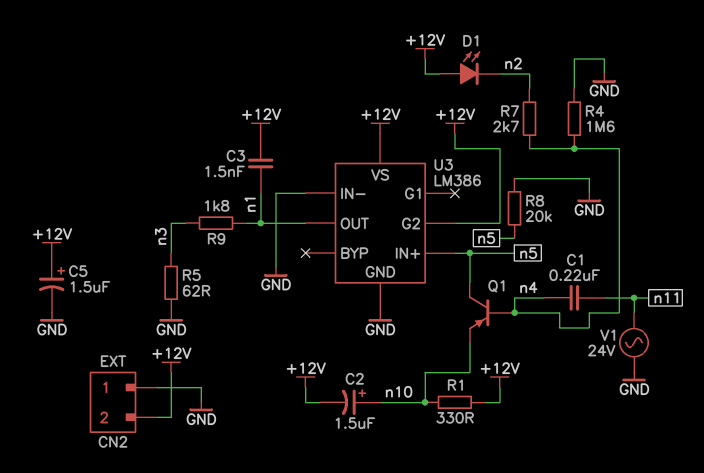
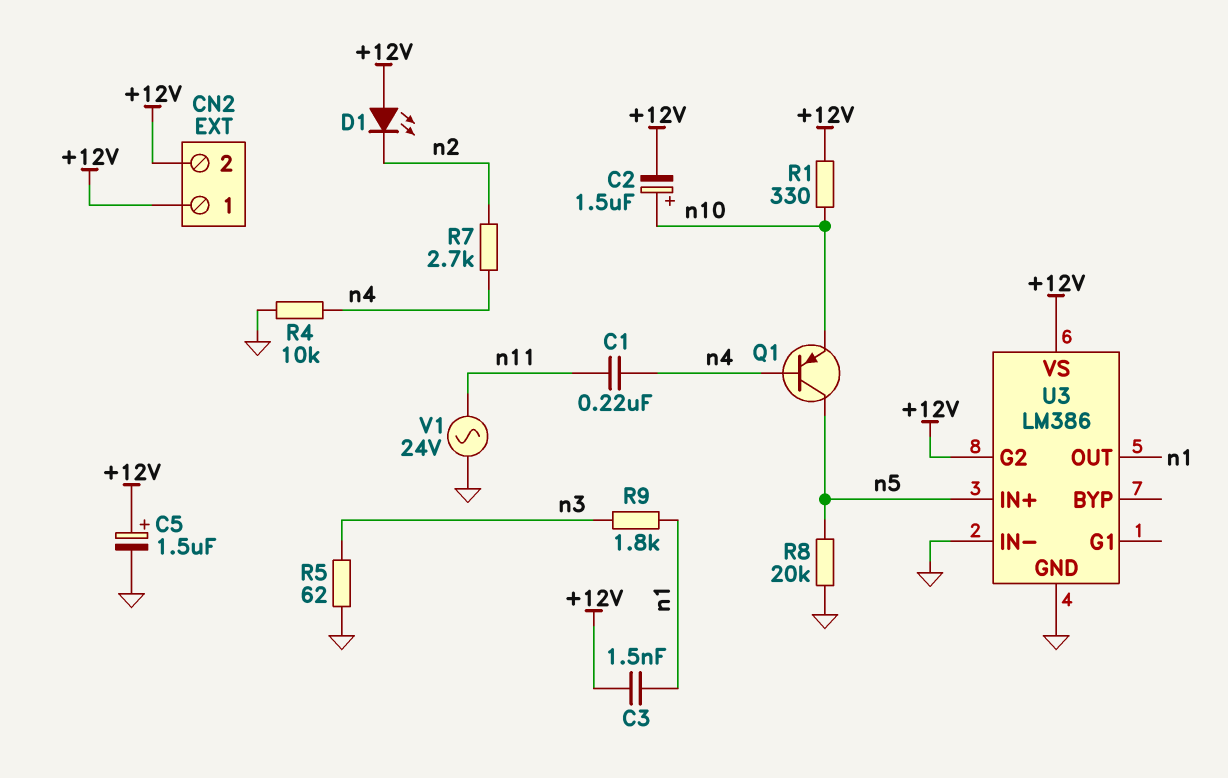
CN2 pin 1: GND -> +12V
R4: 1.6M (GND, n4) -> 10k (GND, n4)

